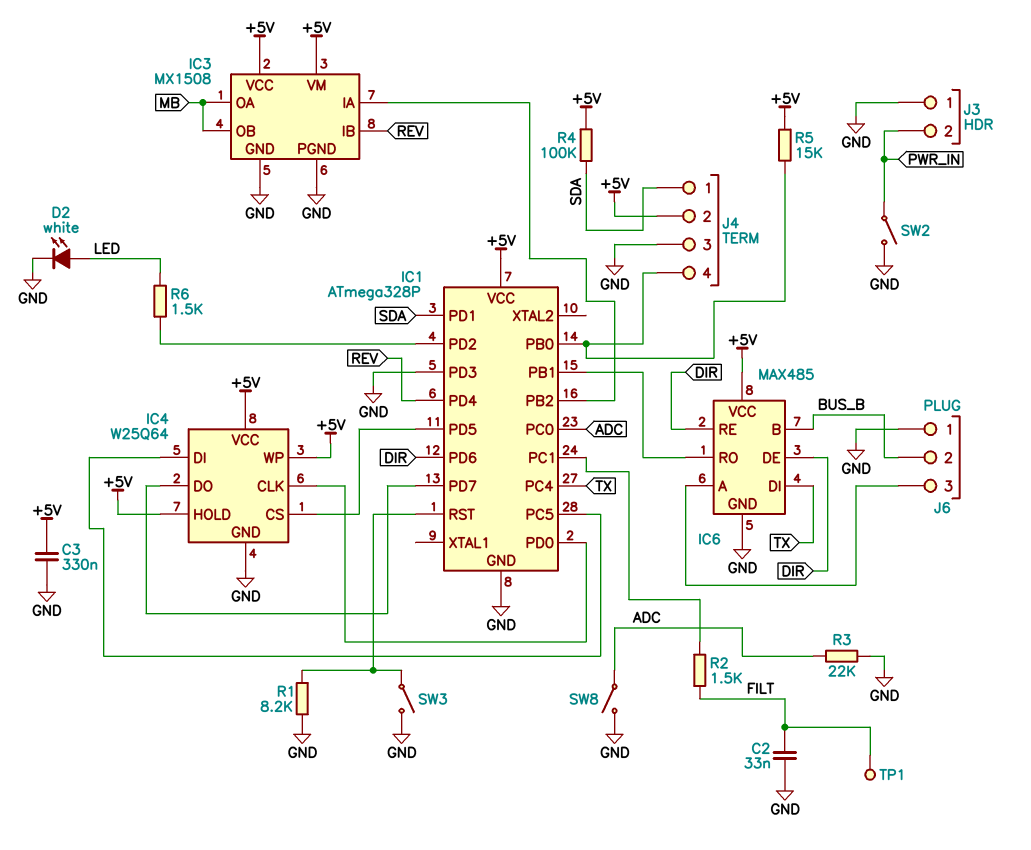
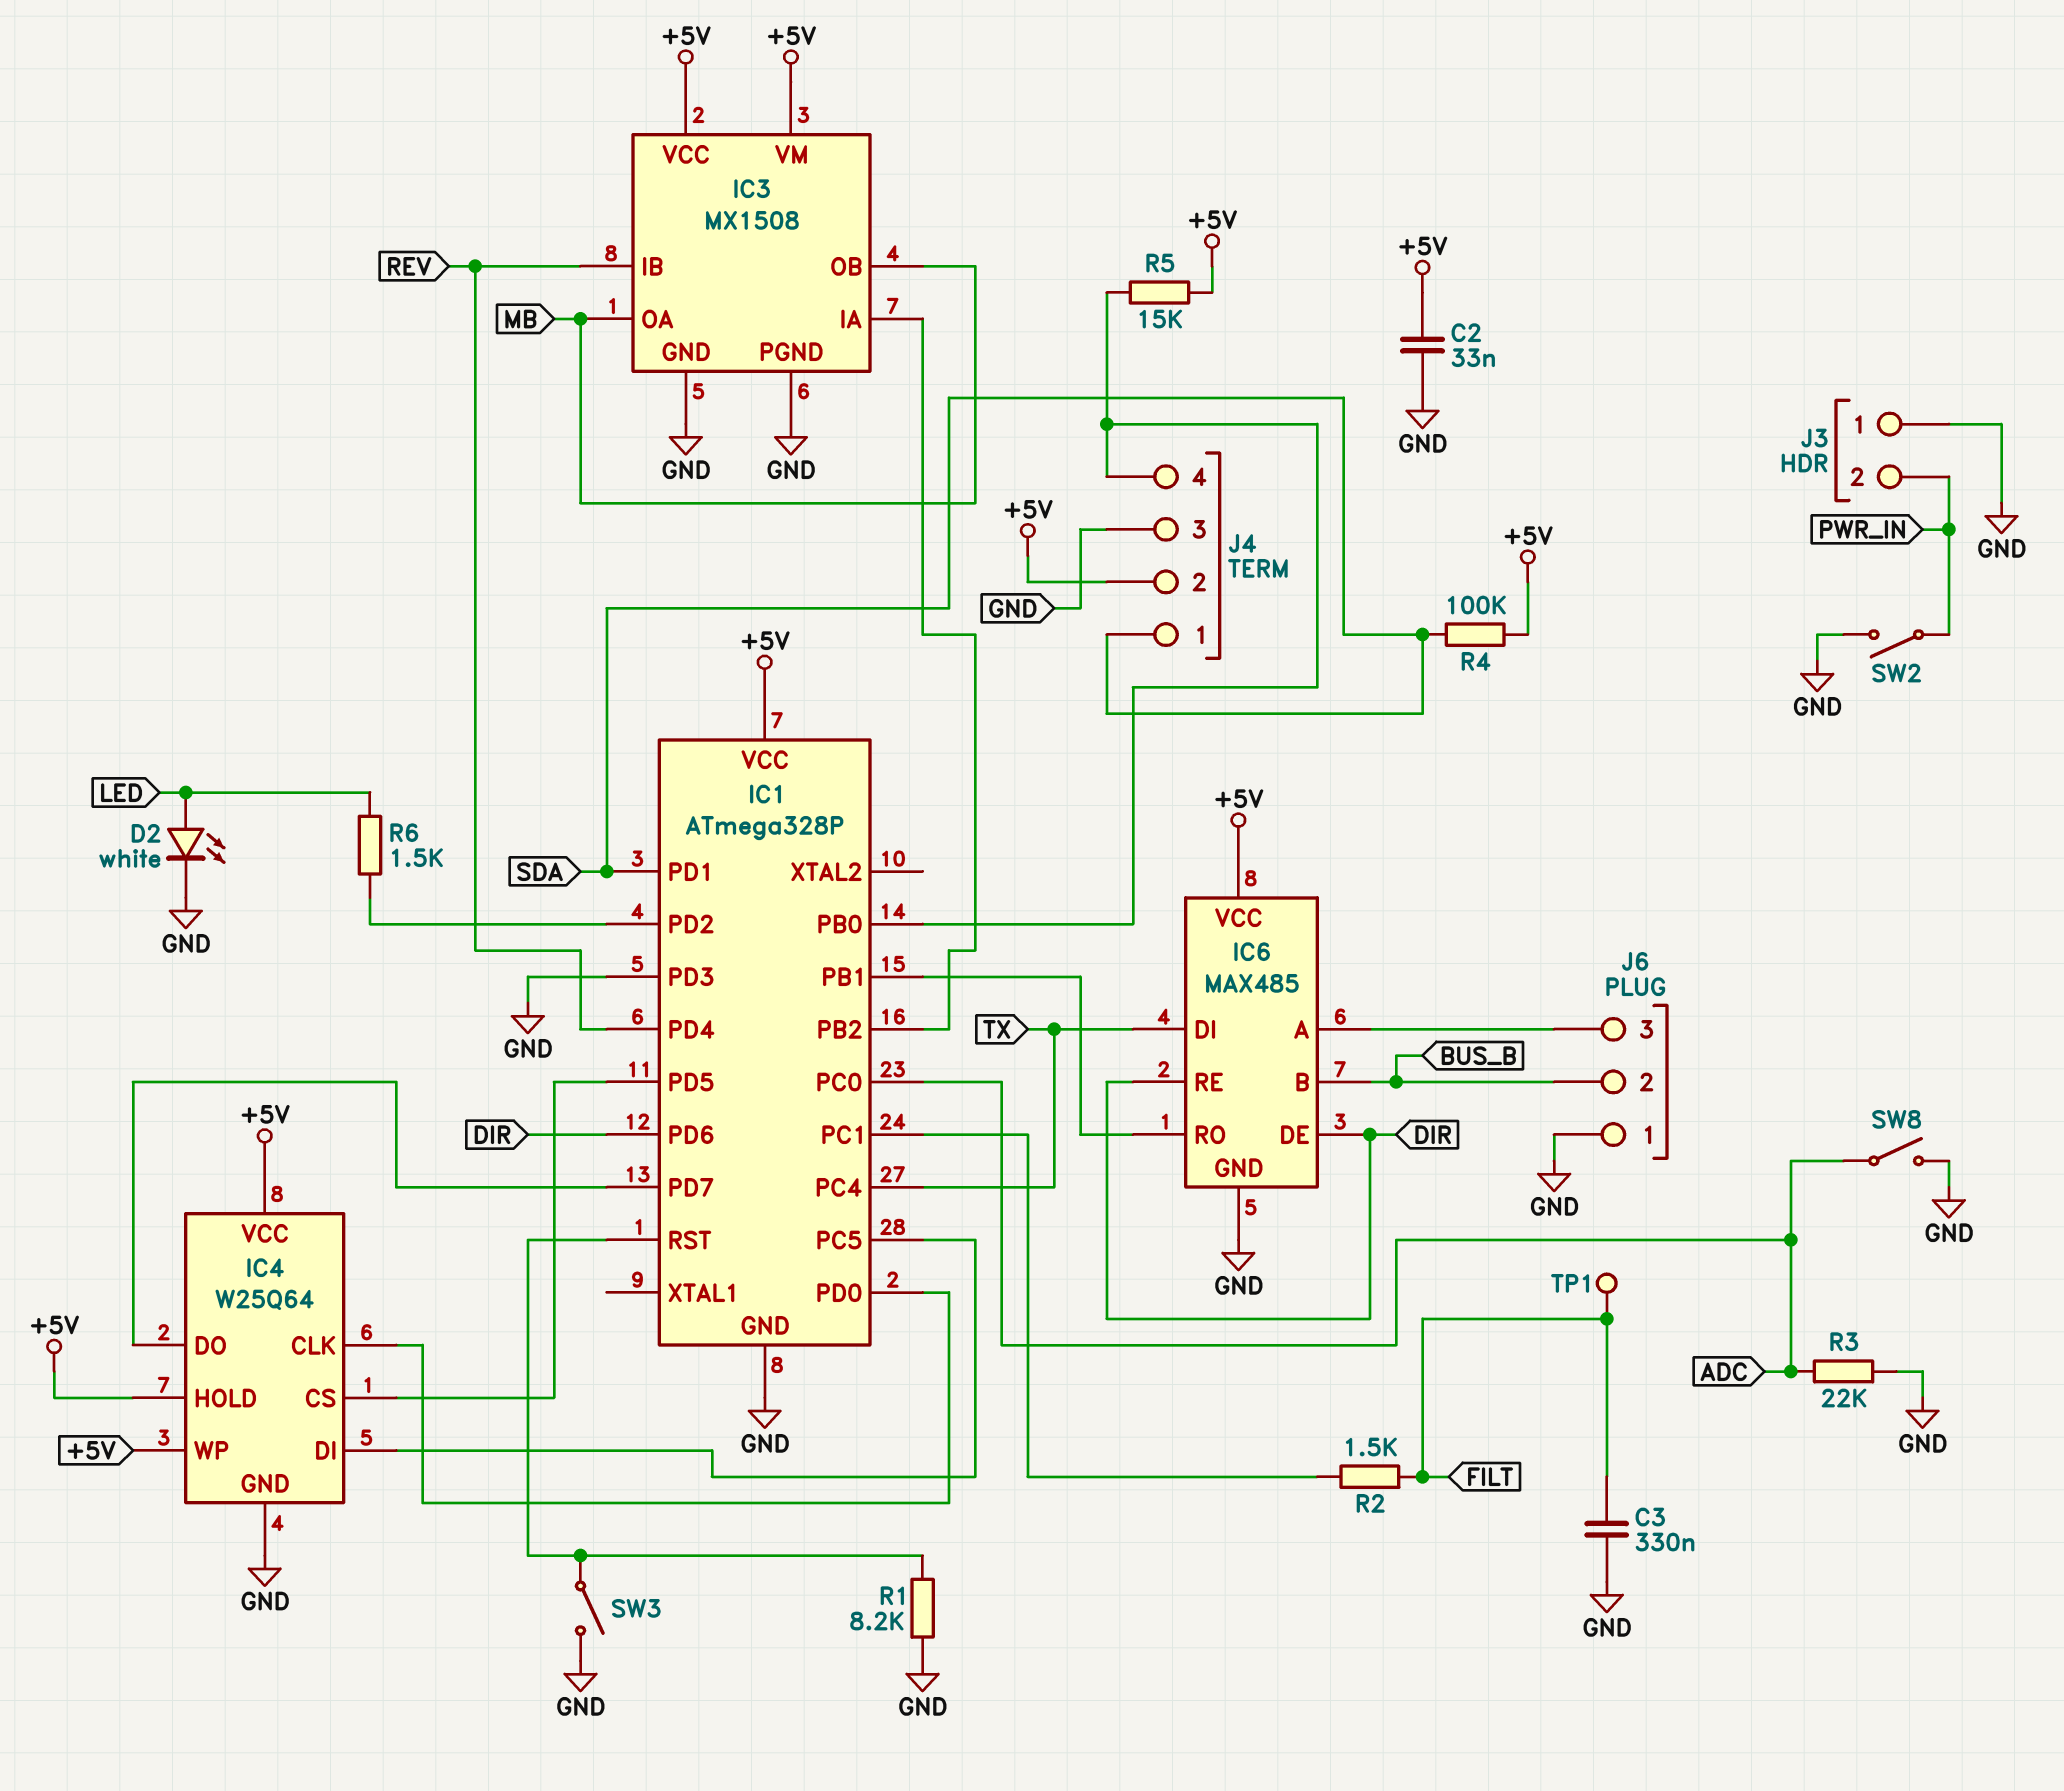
C2: 33nF (FILT, GND) -> 33nF (+5V, GND)
C3: 330nF (+5V, GND) -> 330nF (FILT, GND)

